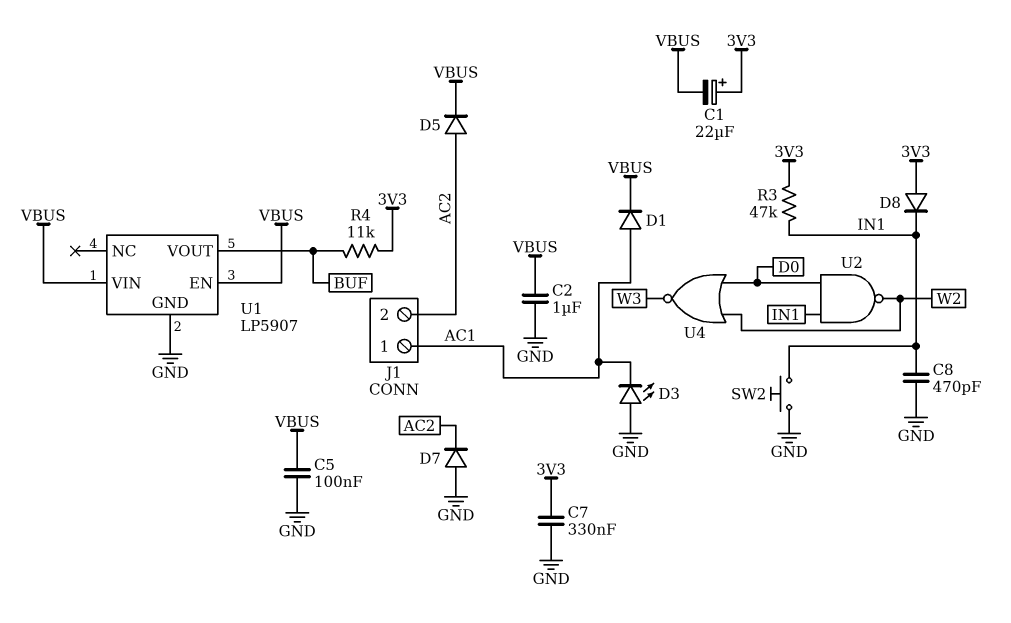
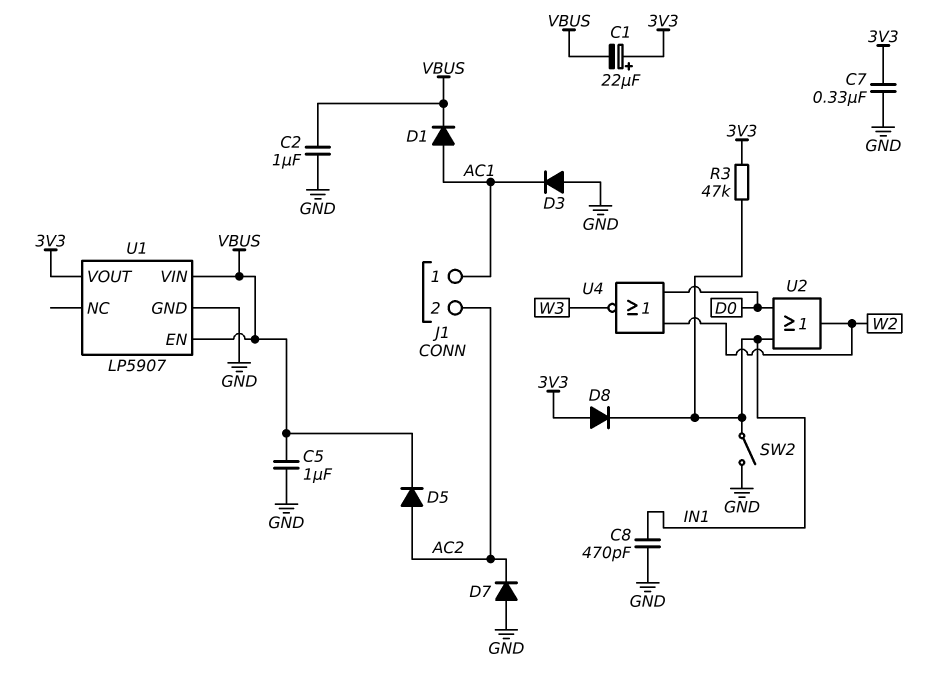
C5: 100nF (GND, VBUS) -> 1uF (GND, VBUS)
D3: LED (A GND, K AC1) -> diode (A GND, K AC1)
R4: 11k (3V3, BUF) -> none
SW2: button (GND, IN1) -> switch (GND, IN1)
U1 pin VOUT: BUF -> 3V3
U2: NAND (in D0, in IN1, out W2) -> OR (in D0, in IN1, out W2)

